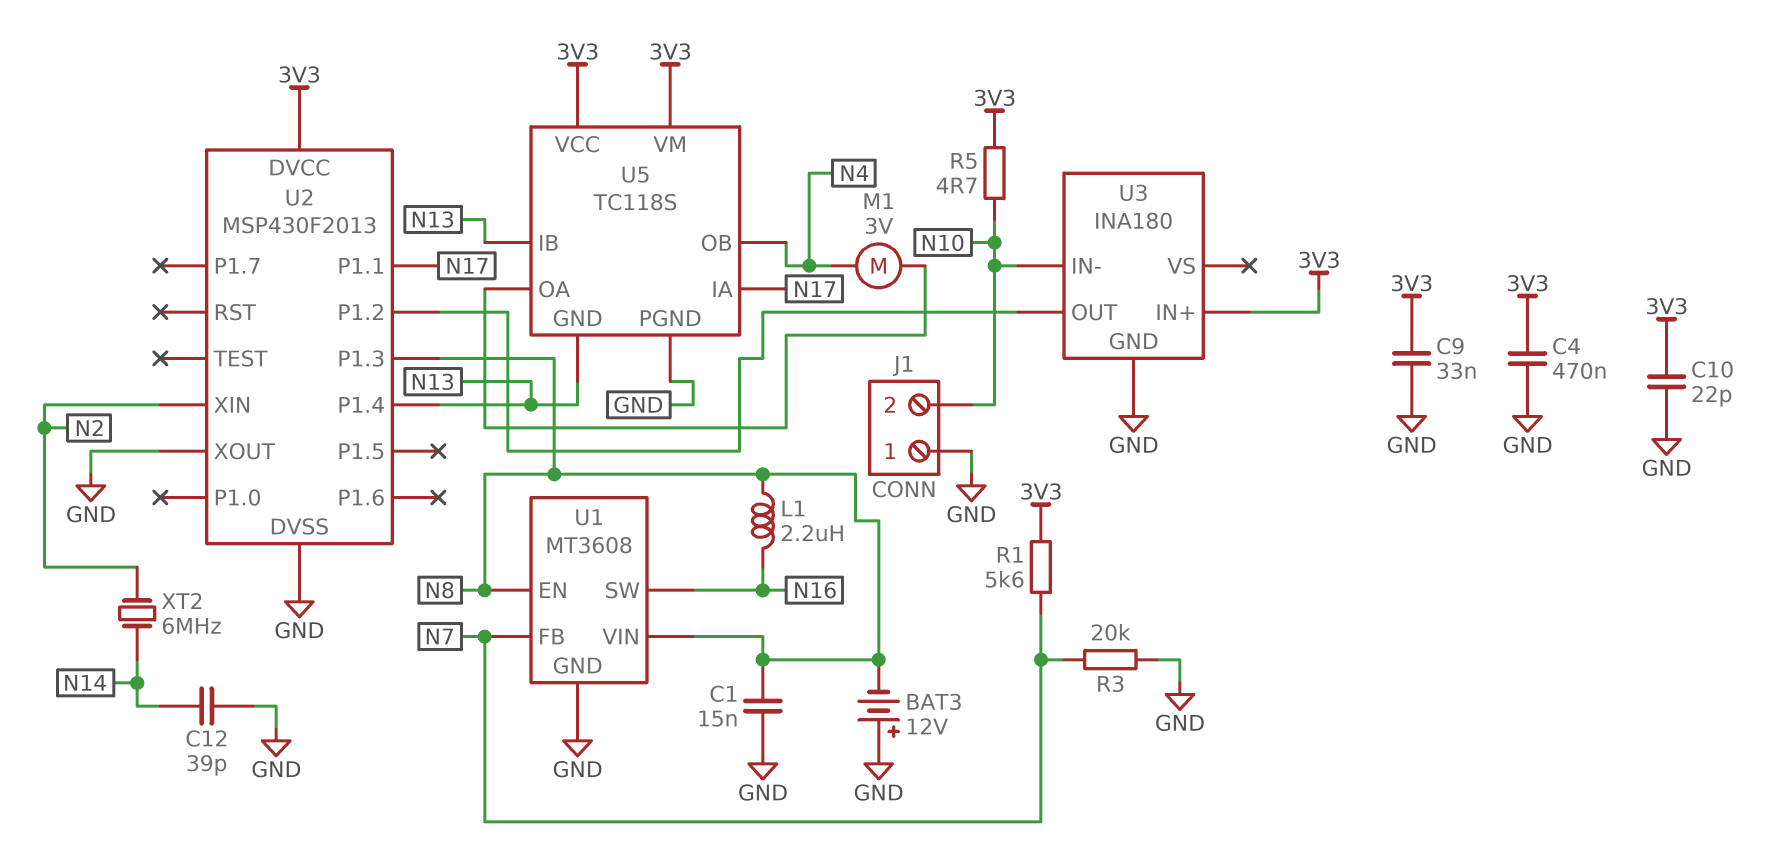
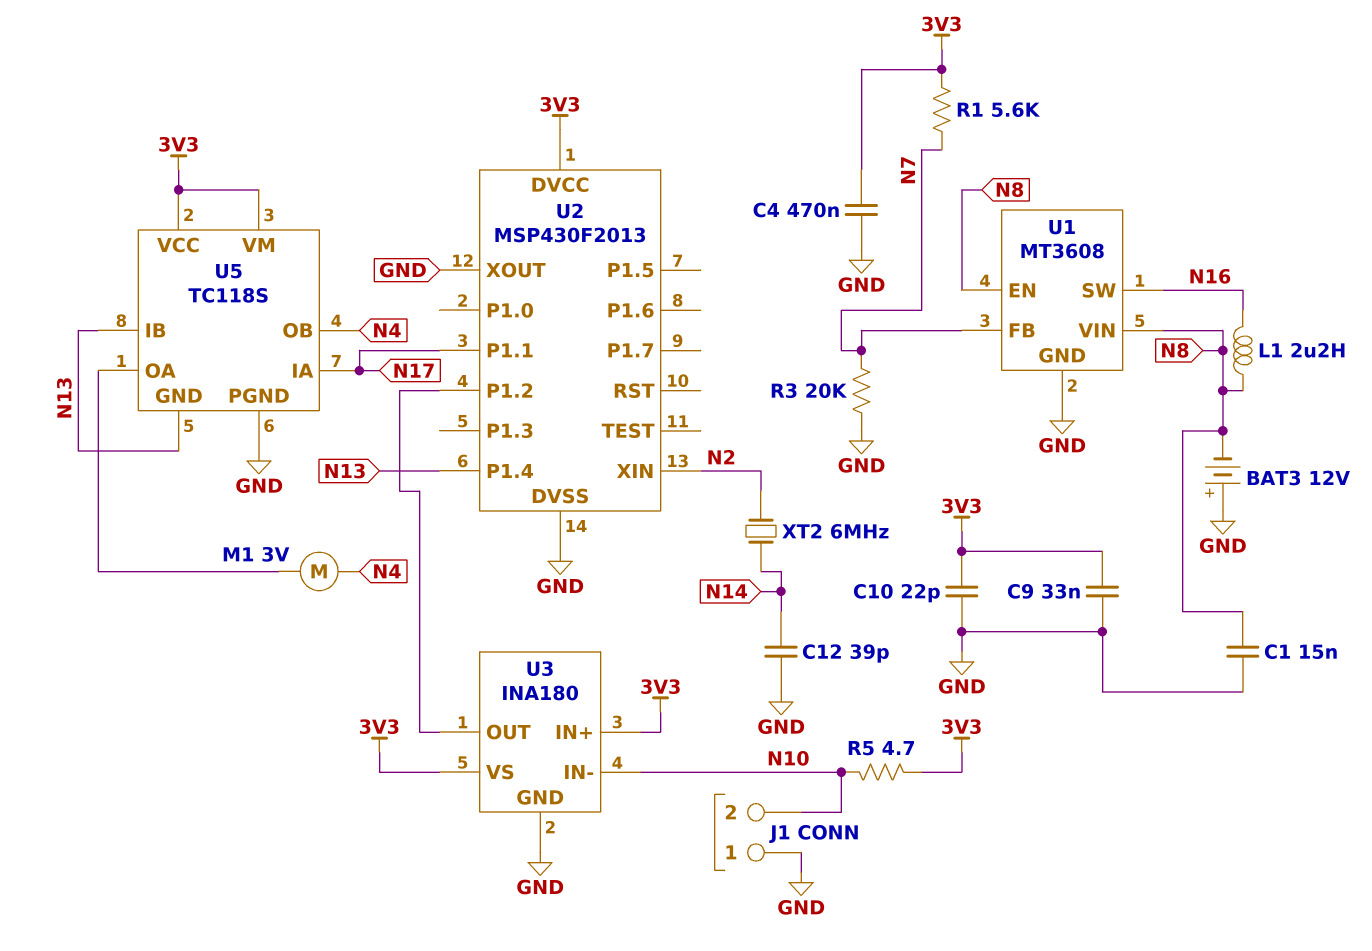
U2 pin P1.3: N8 -> none
U3 pin VS: none -> 3V3

